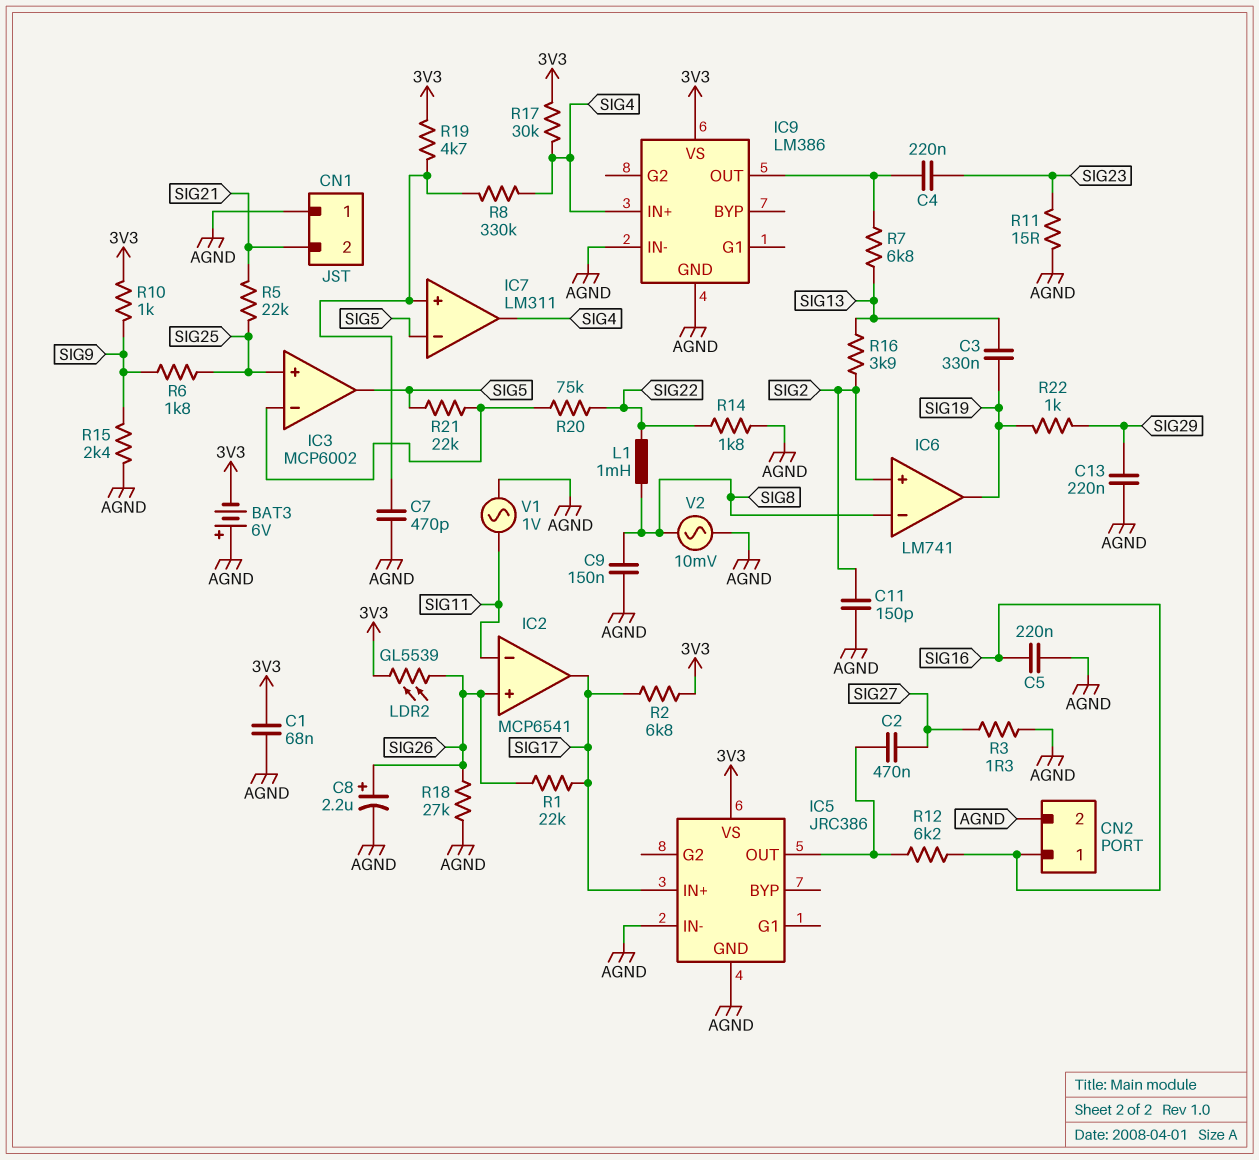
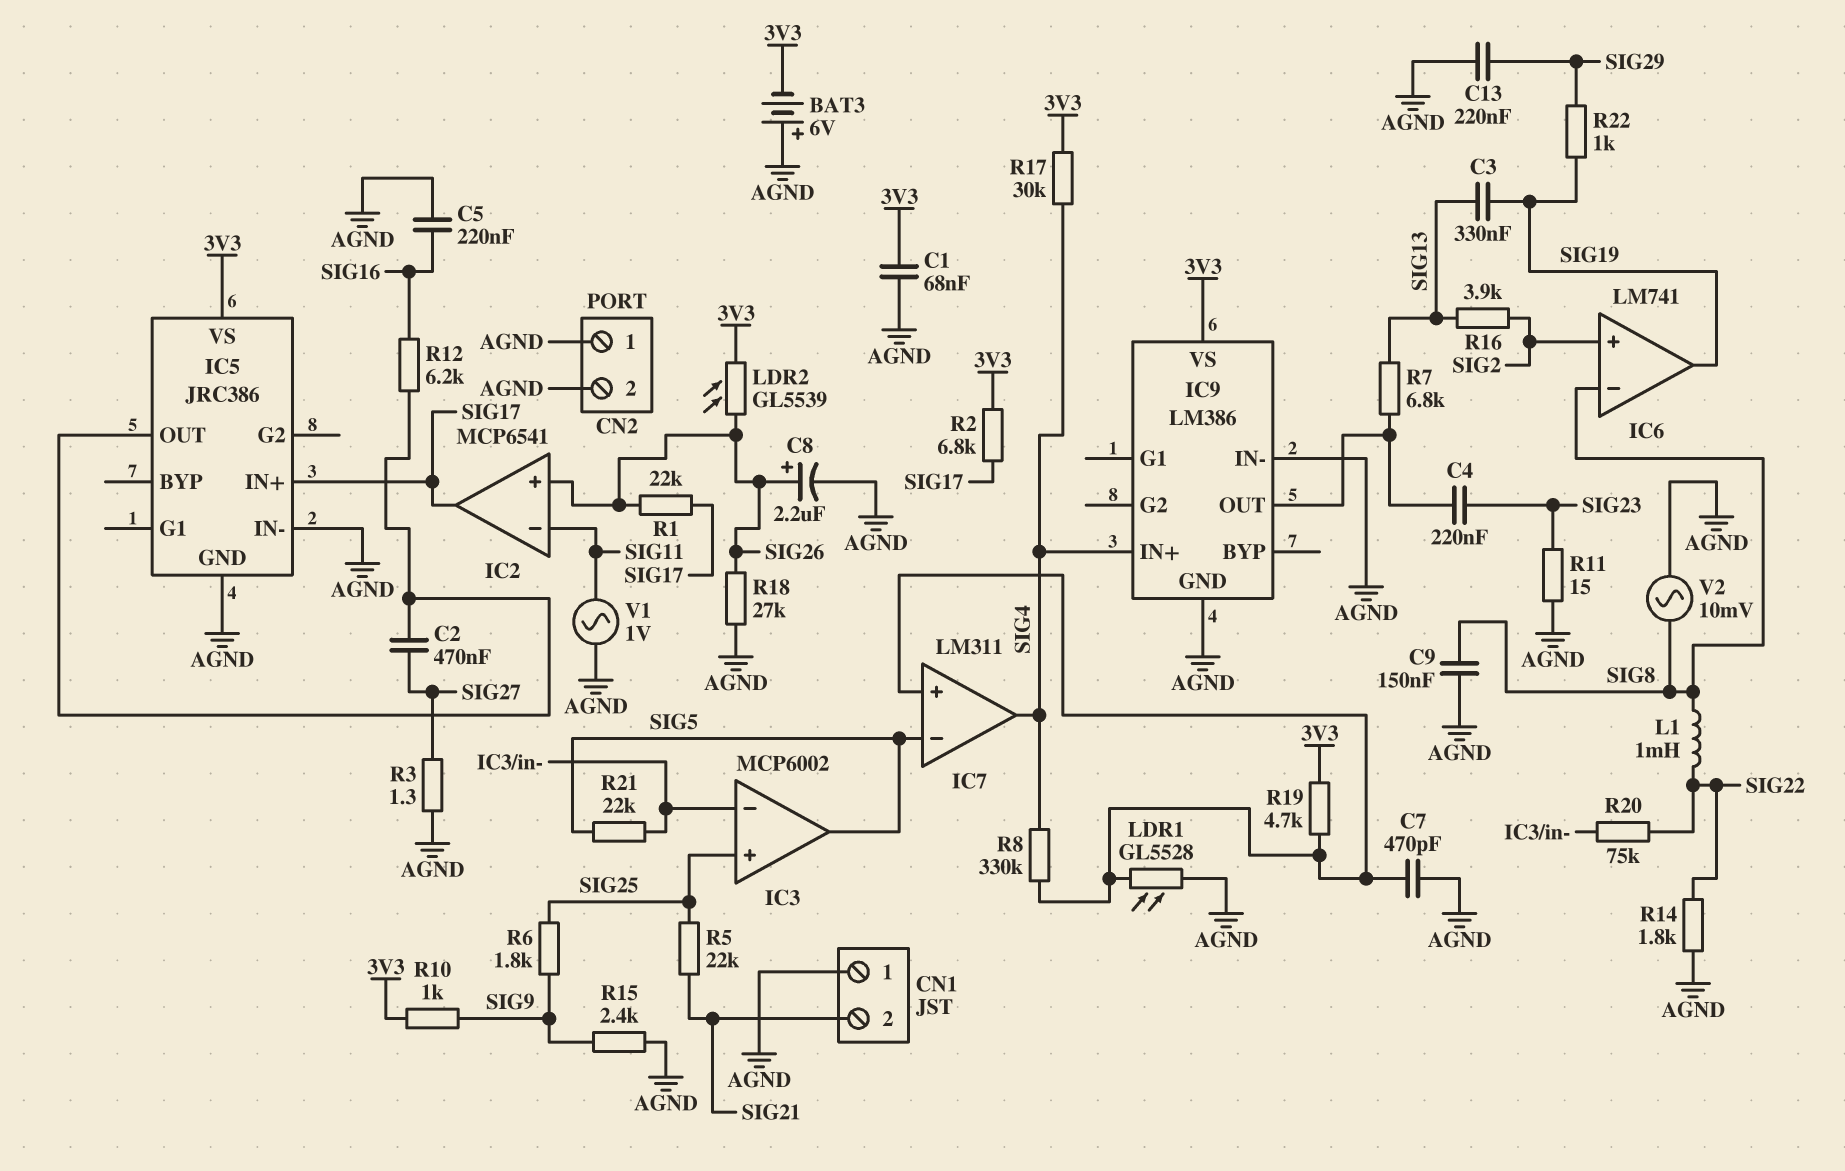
C11: 150pF (AGND, SIG2) -> none
CN2 pin 1: SIG16 -> AGND
LDR1: none -> GL5528 (AGND, IC7/in+)

